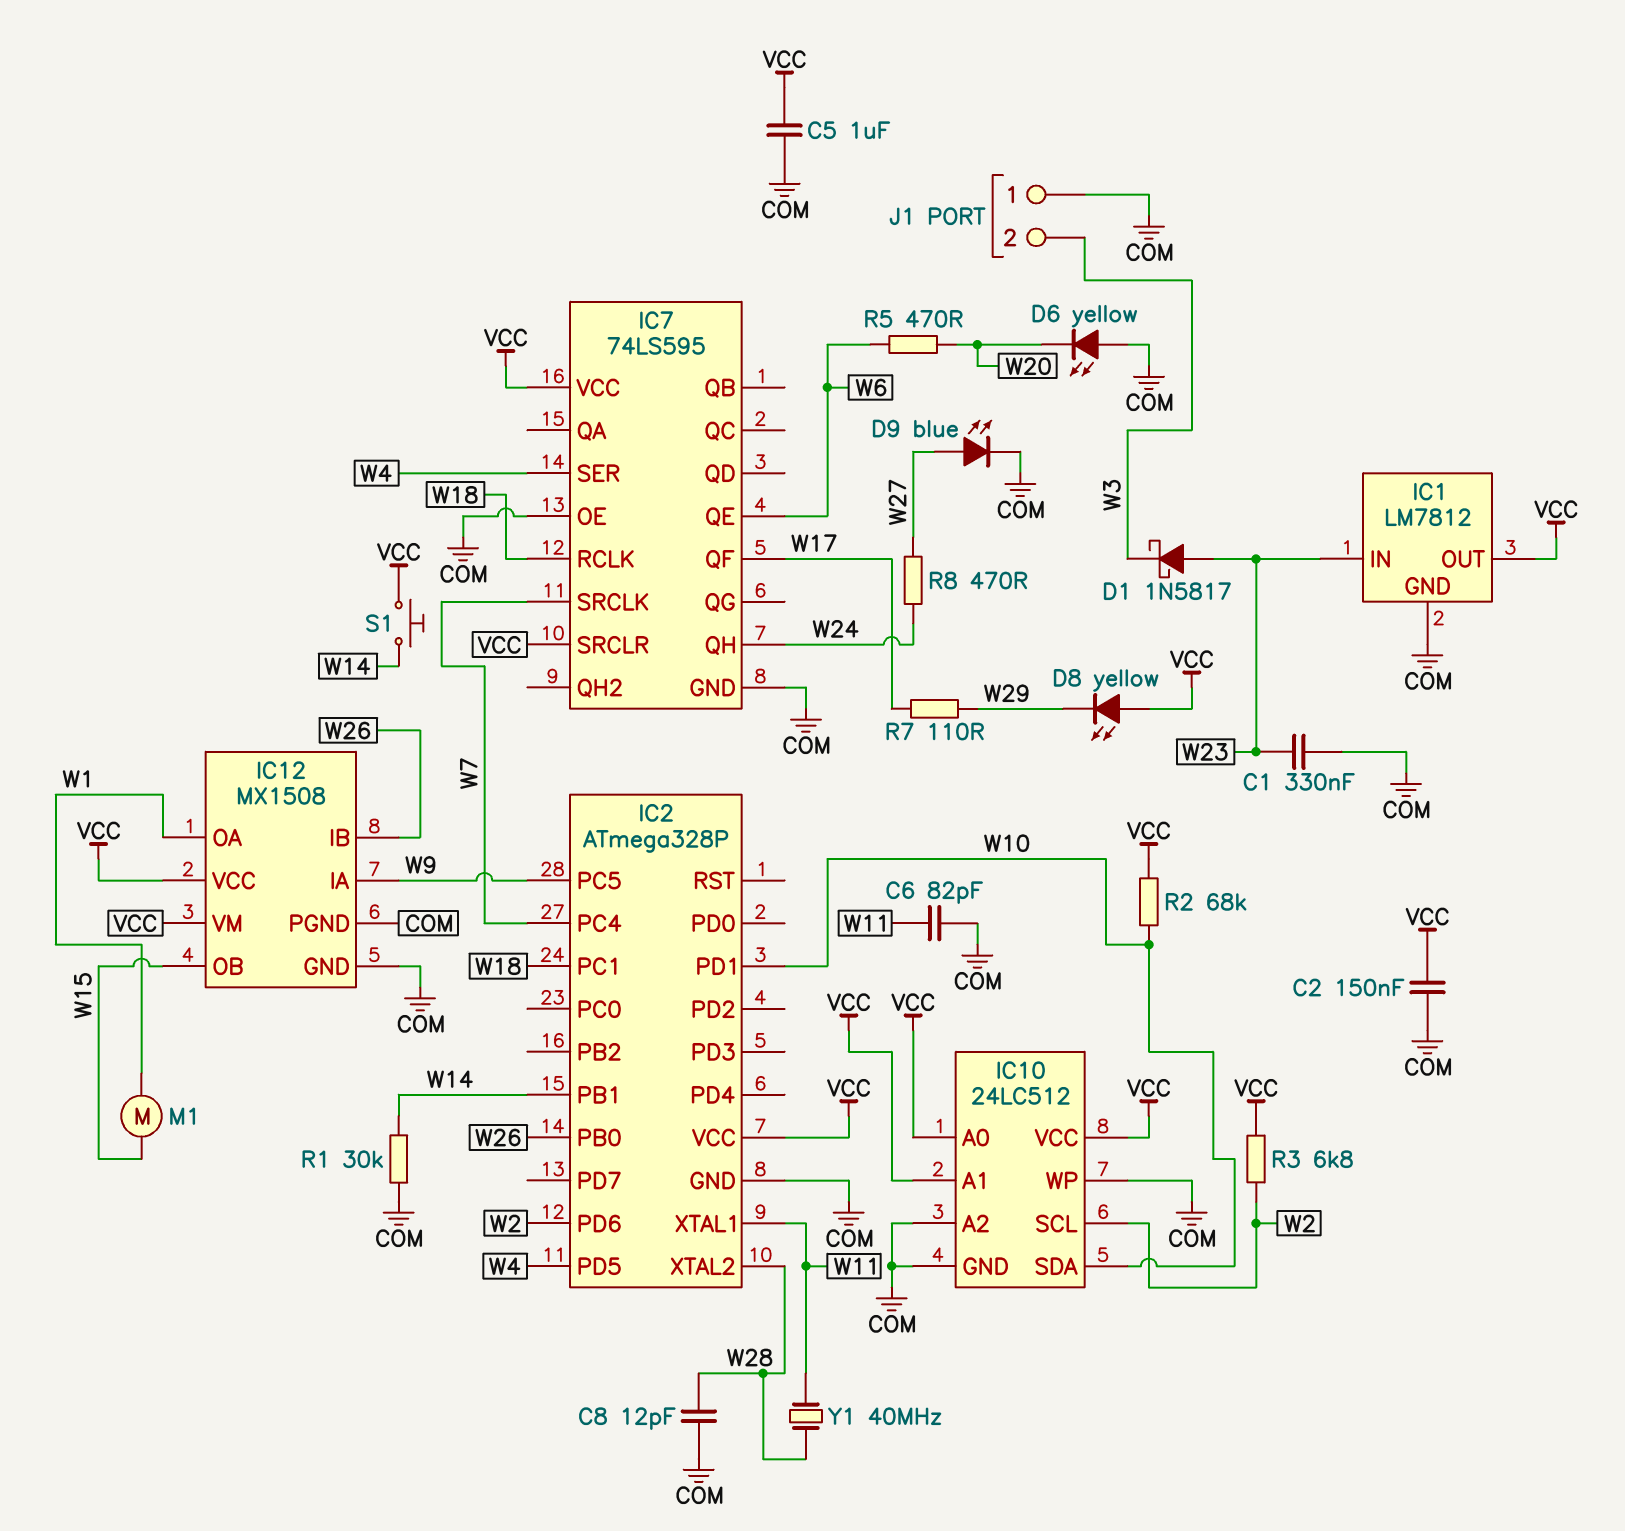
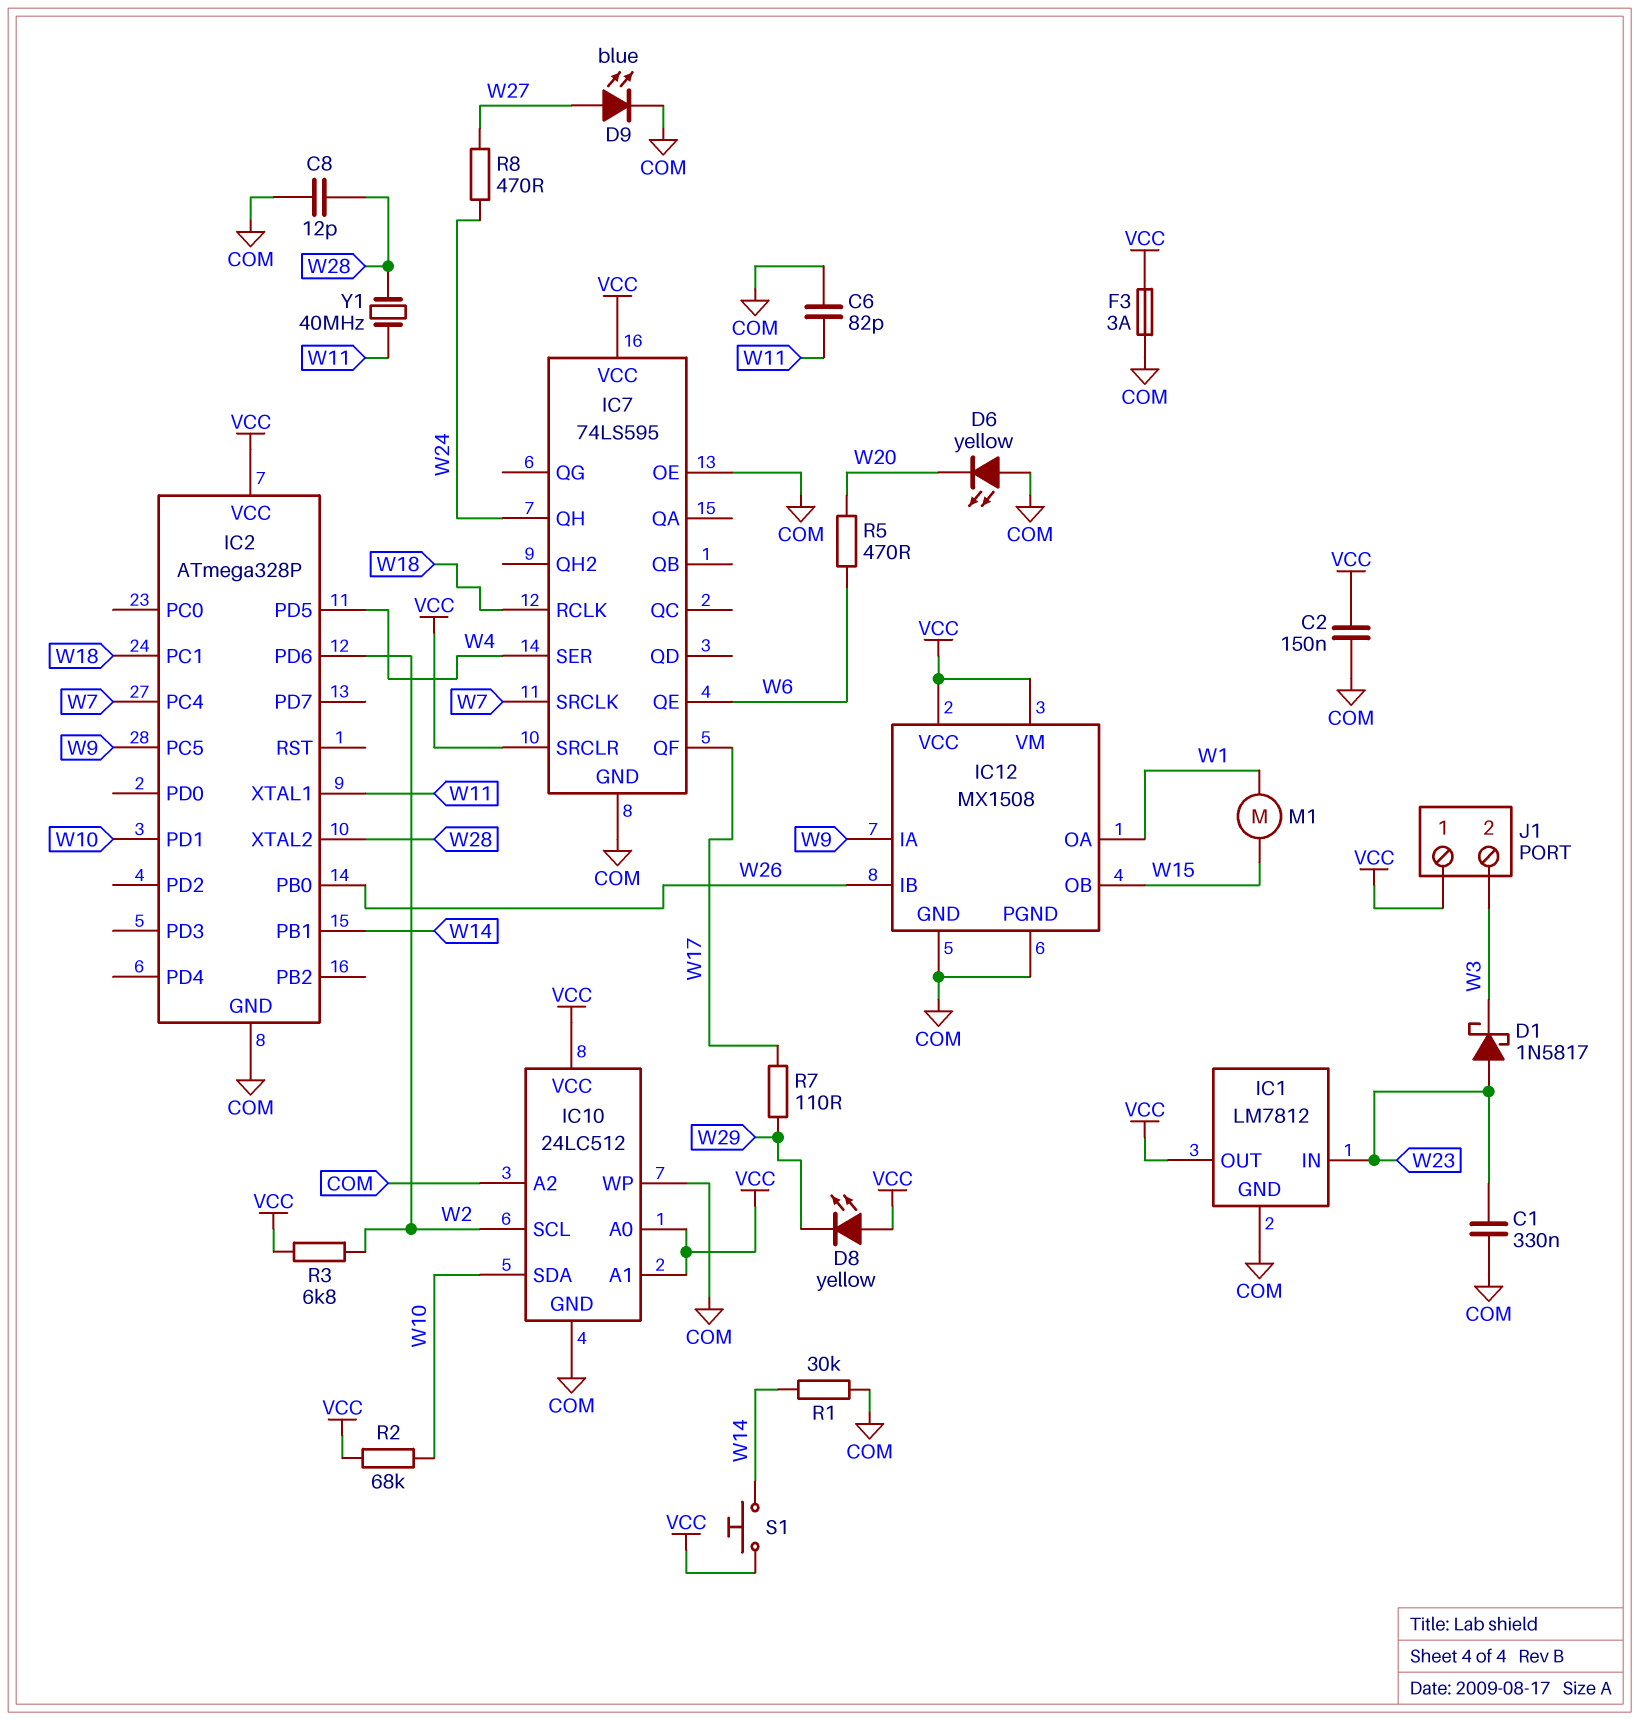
C5: 1uF (COM, VCC) -> none
F3: none -> 3A (COM, VCC)
J1 pin 1: COM -> VCC

